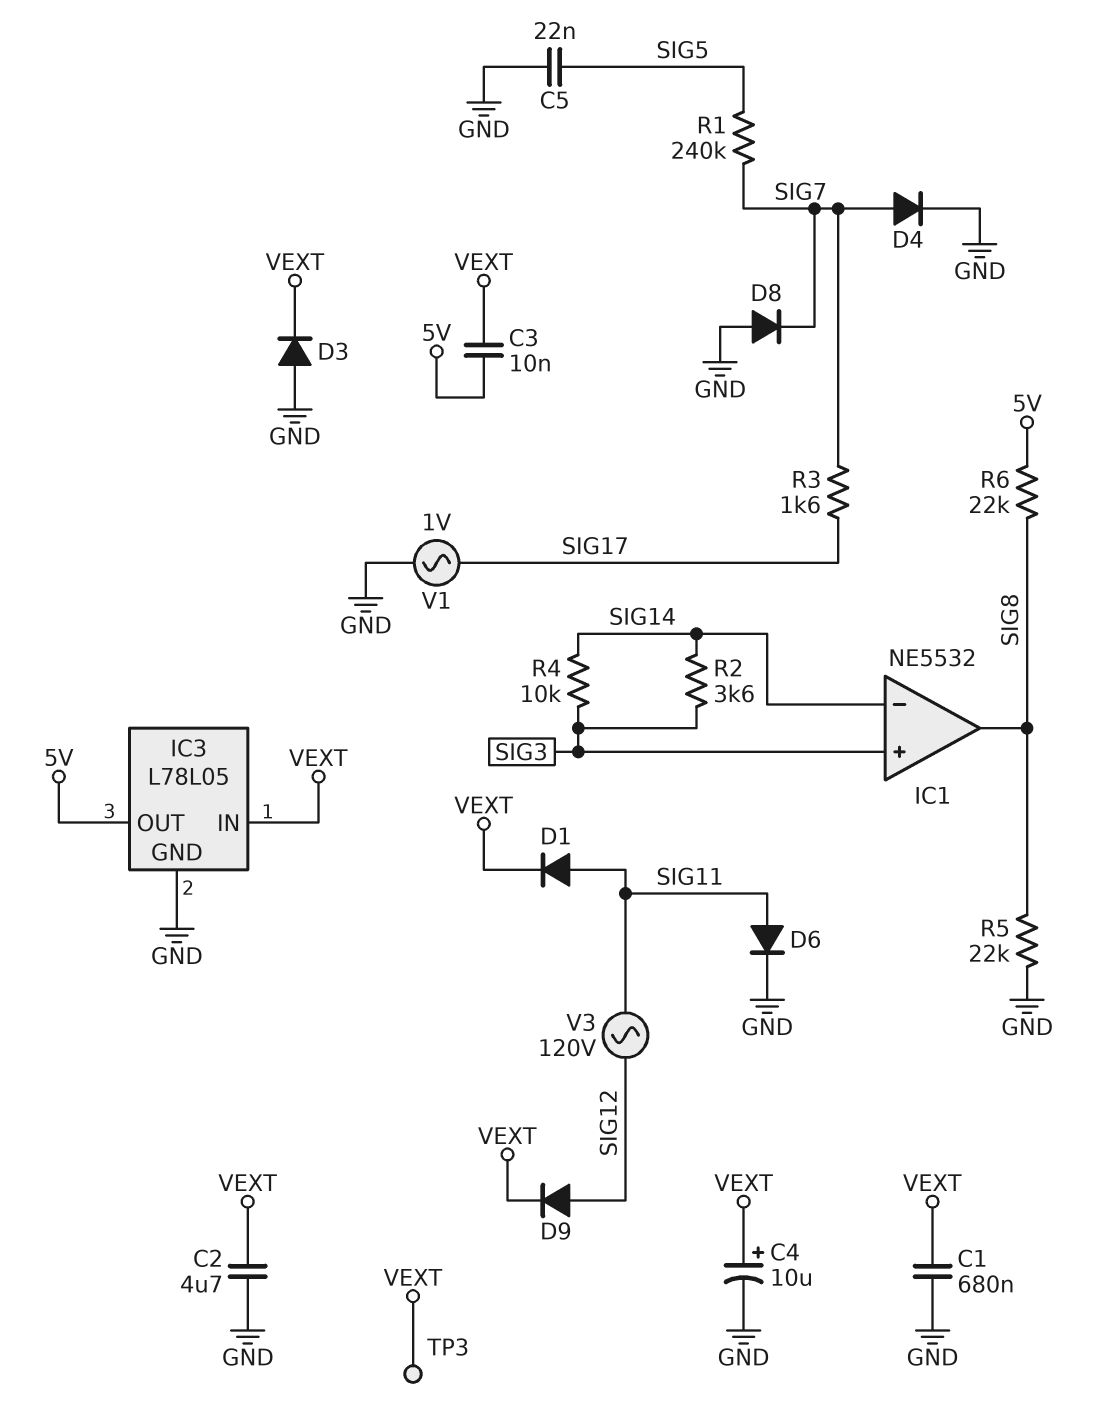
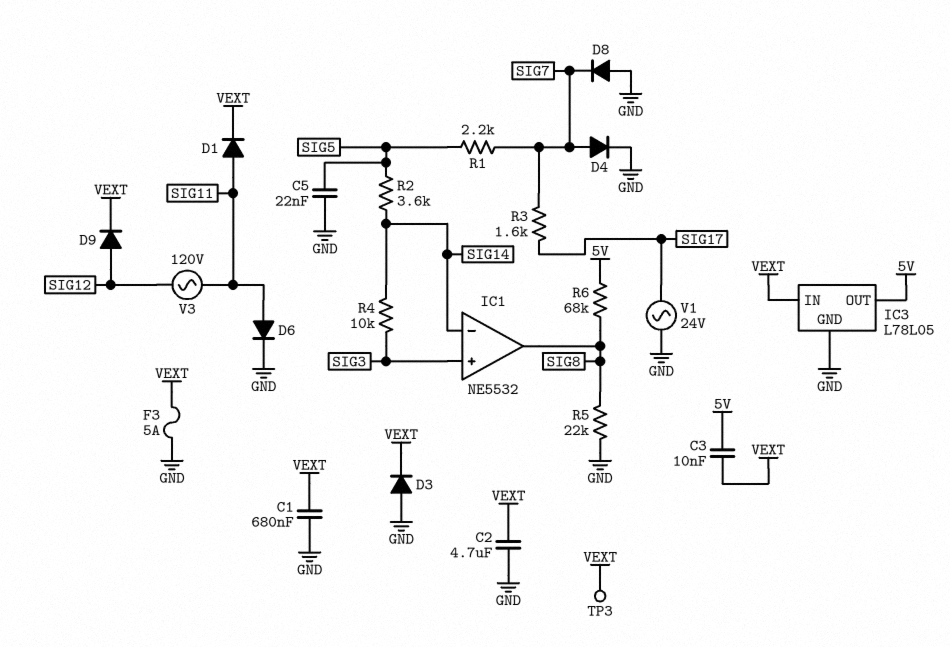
C4: 10uF (plus VEXT, minus GND) -> none
F3: none -> 5A (GND, VEXT)
R1: 240k (SIG5, SIG7) -> 2.2k (SIG5, SIG7)
R2: 3.6k (SIG3, SIG14) -> 3.6k (SIG5, SIG14)
R6: 22k (5V, SIG8) -> 68k (5V, SIG8)
V1: AC 1V (GND, SIG17) -> AC 24V (GND, SIG17)

